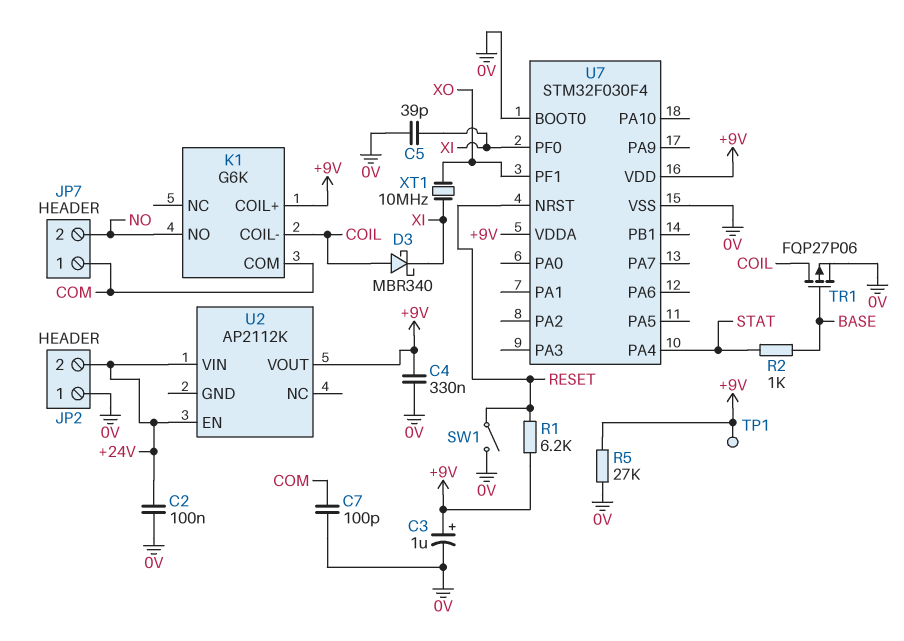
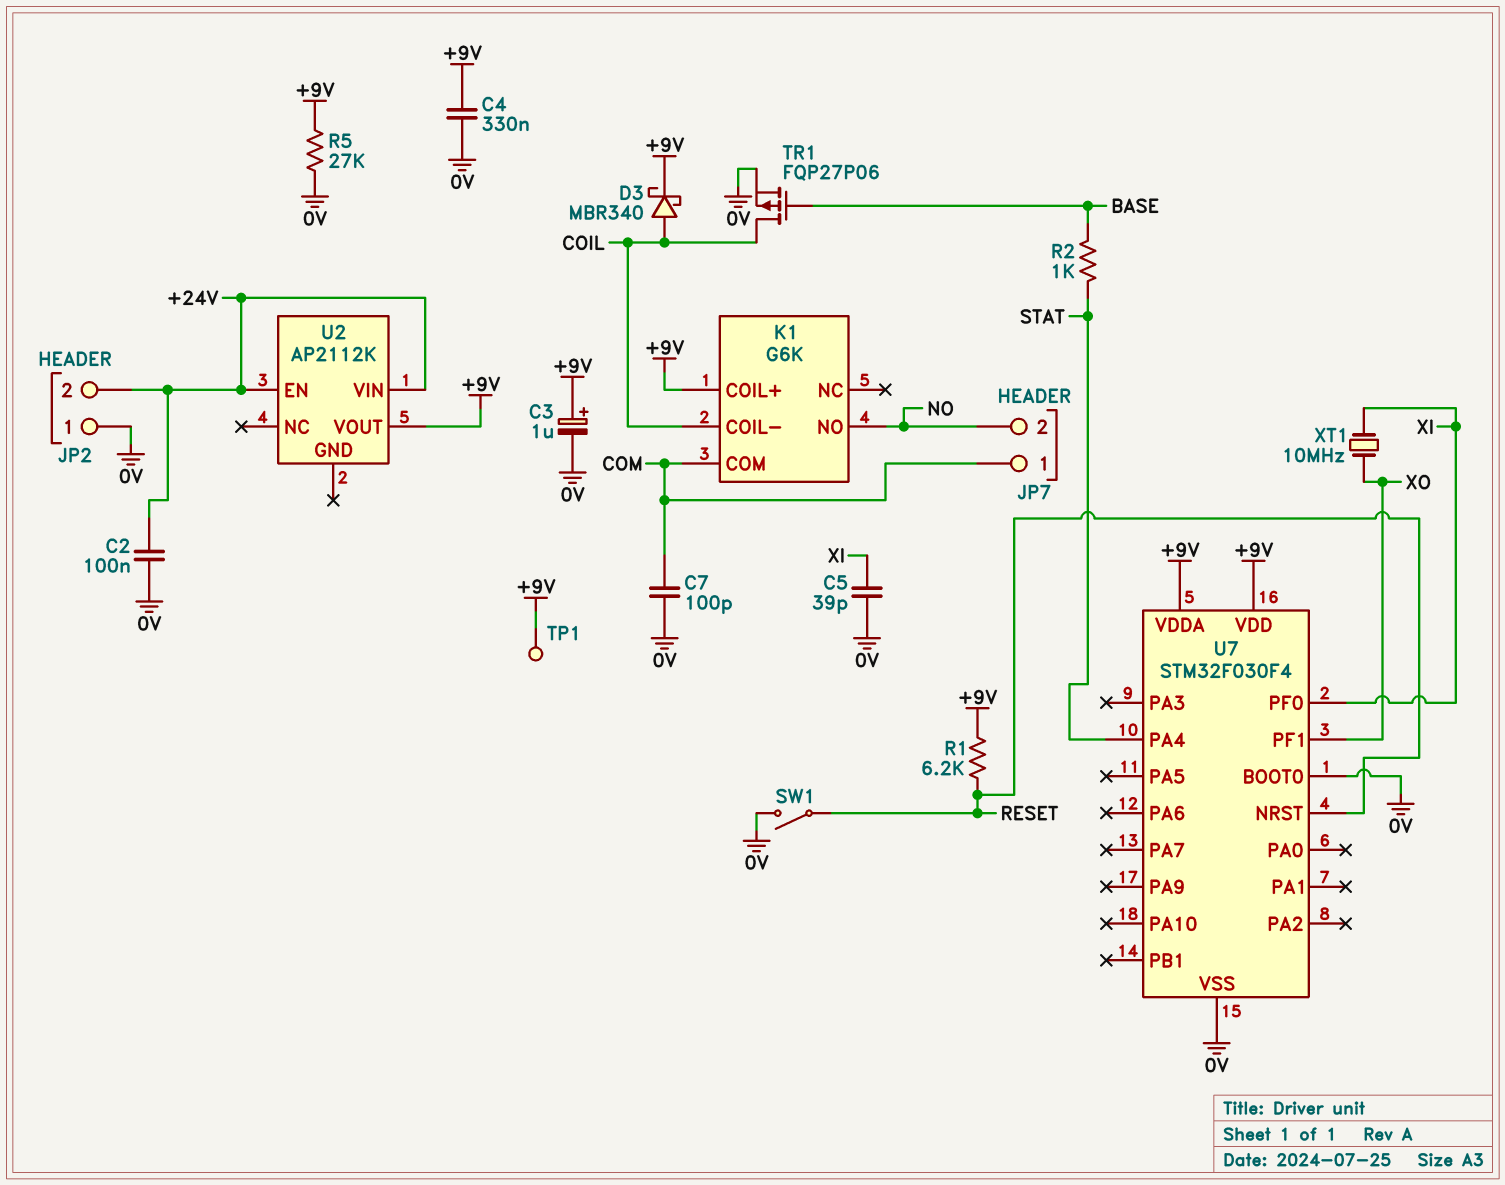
D3: schottky MBR340 (A COIL, K XI) -> schottky MBR340 (A COIL, K +9V)

